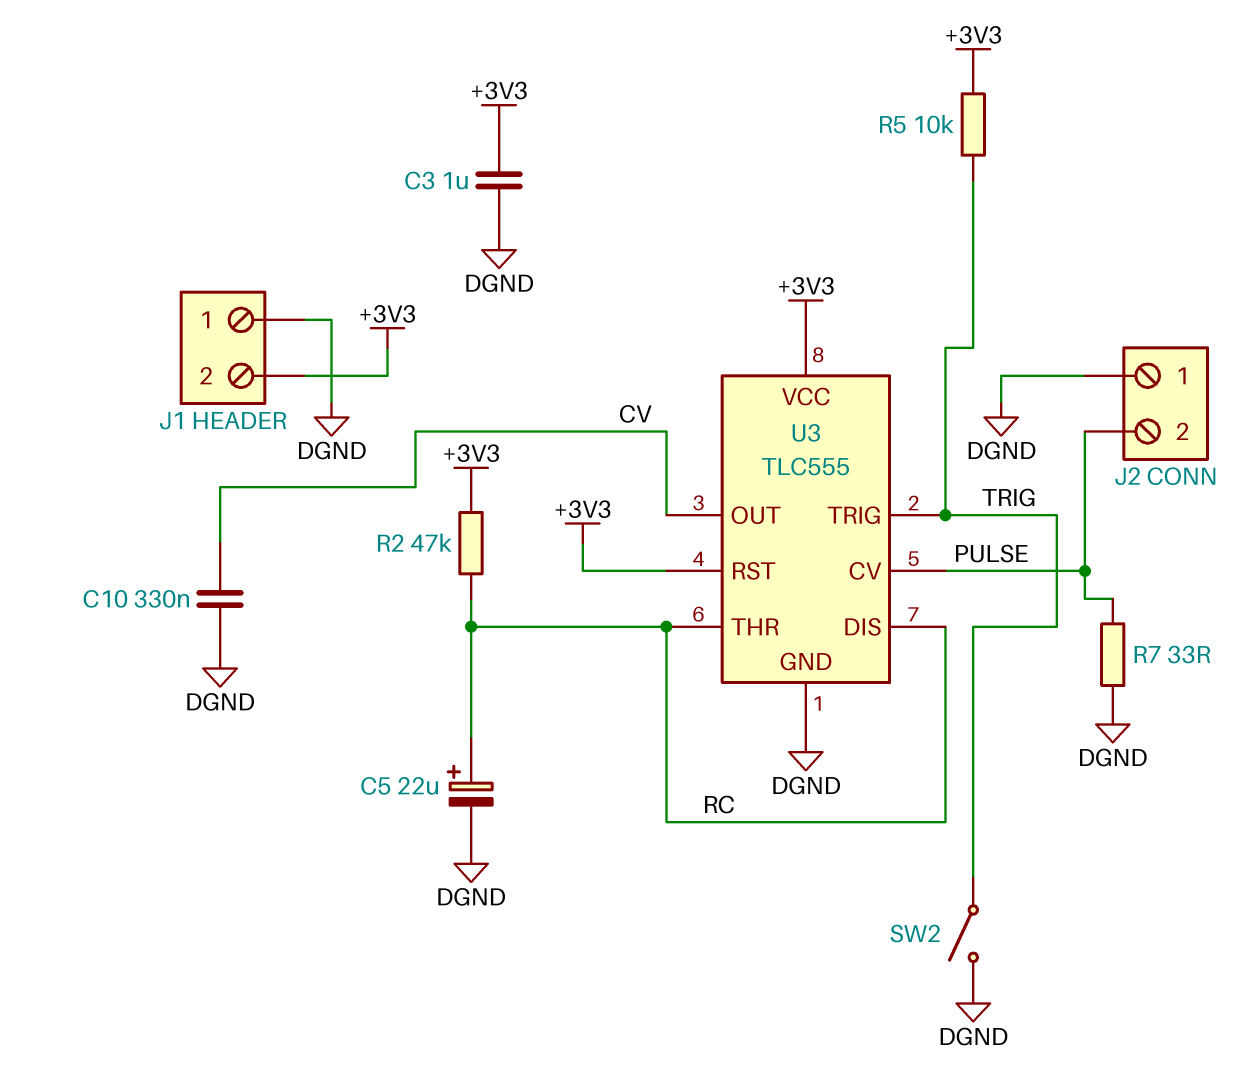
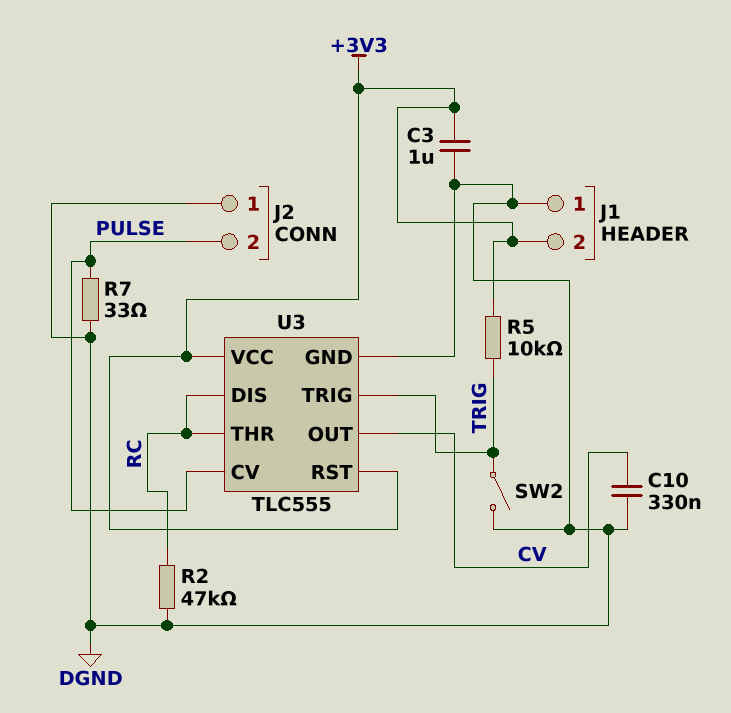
C5: 22uF (plus RC, minus DGND) -> none
R2: 47k (+3V3, RC) -> 47k (DGND, RC)

